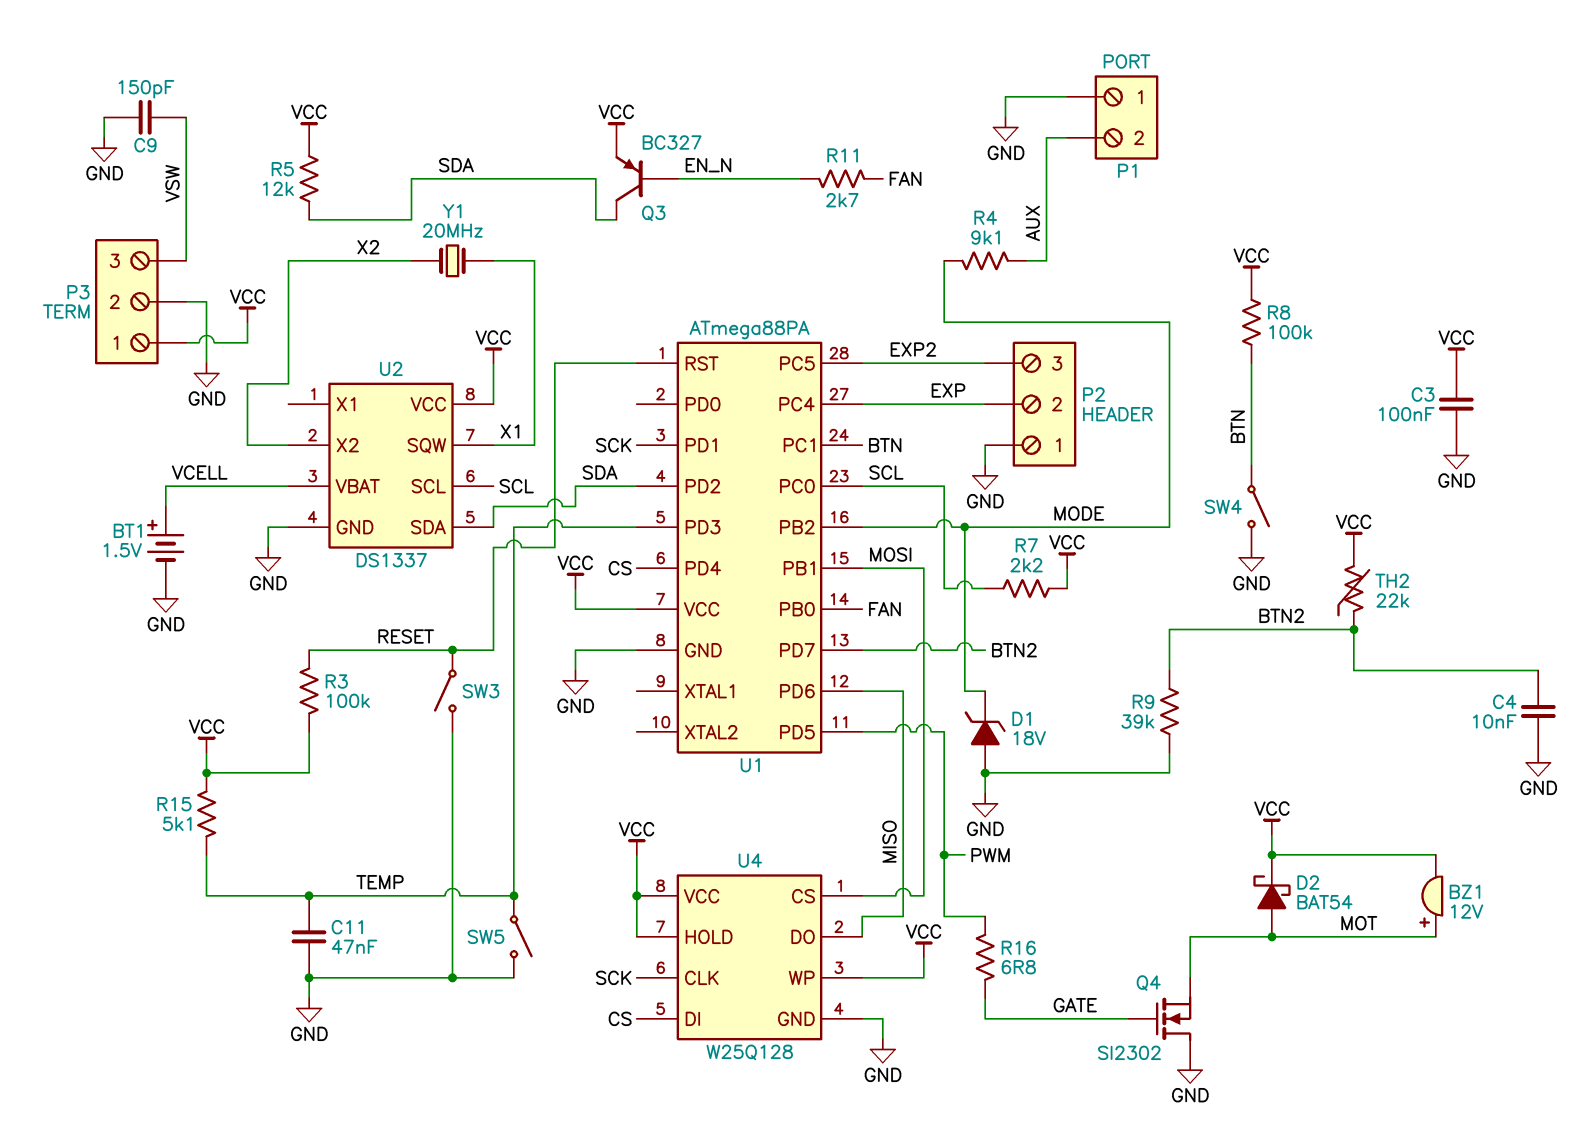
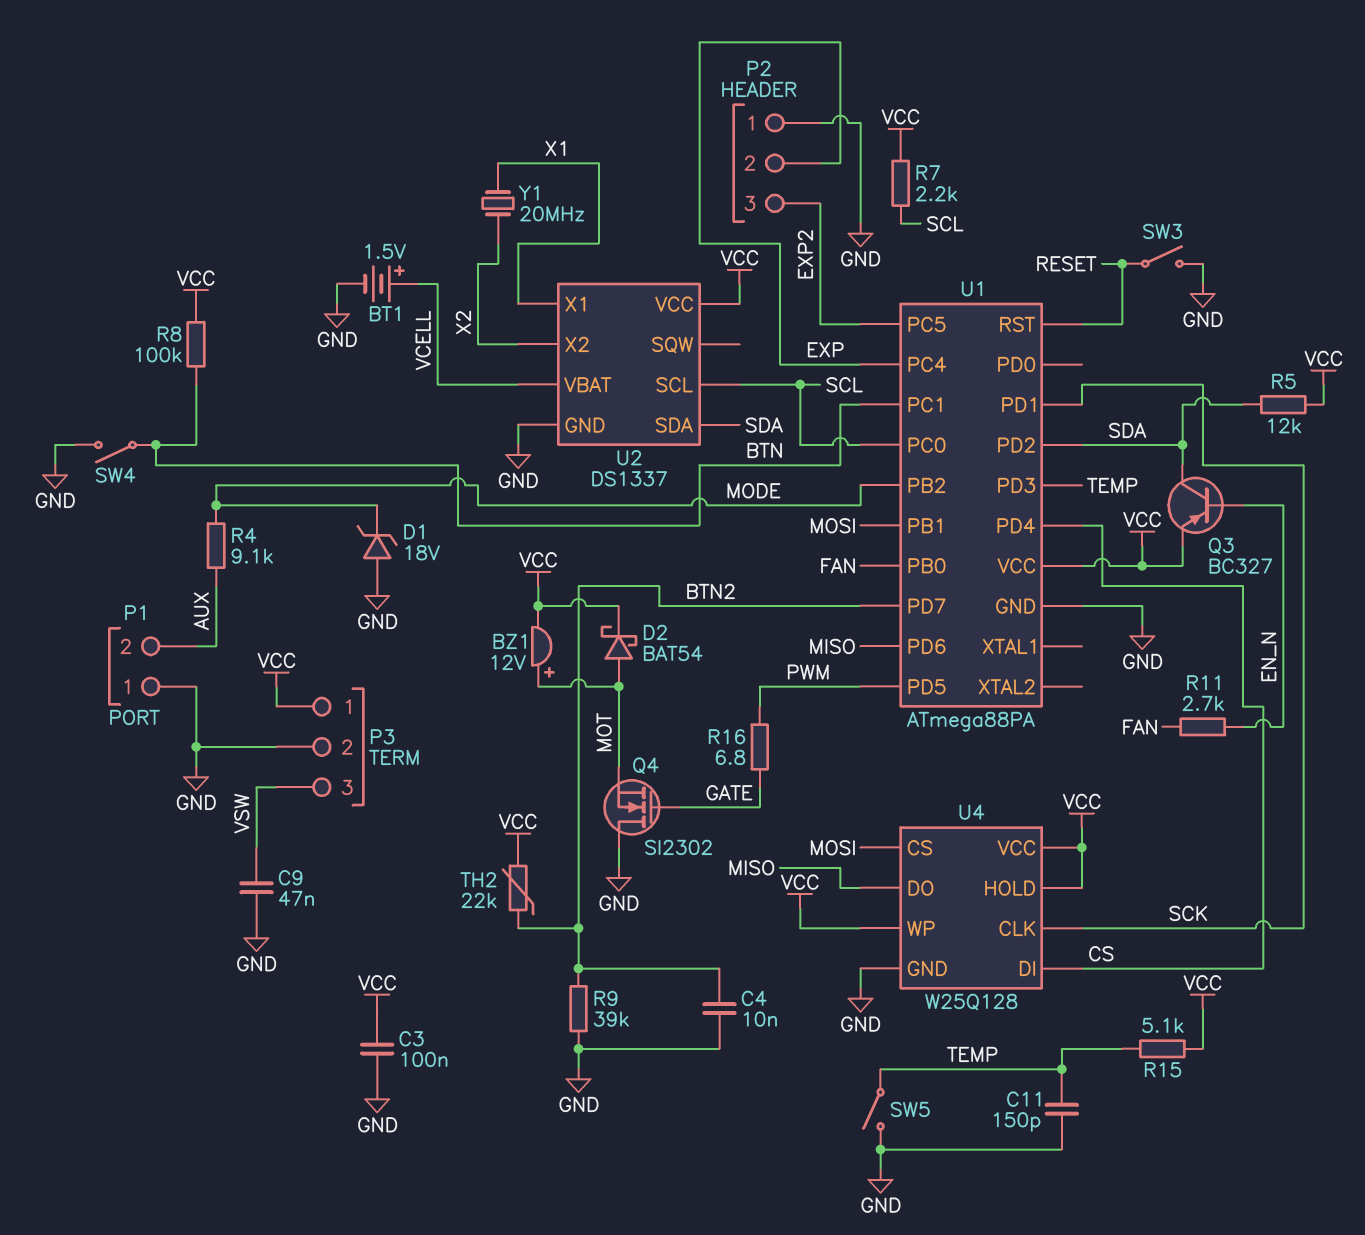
C9: 150pF (GND, VSW) -> 47nF (GND, VSW)
C11: 47nF (GND, TEMP) -> 150pF (GND, TEMP)
R3: 100k (RESET, VCC) -> none
U2 pin SQW: X1 -> none
U2 pin X1: none -> X1

